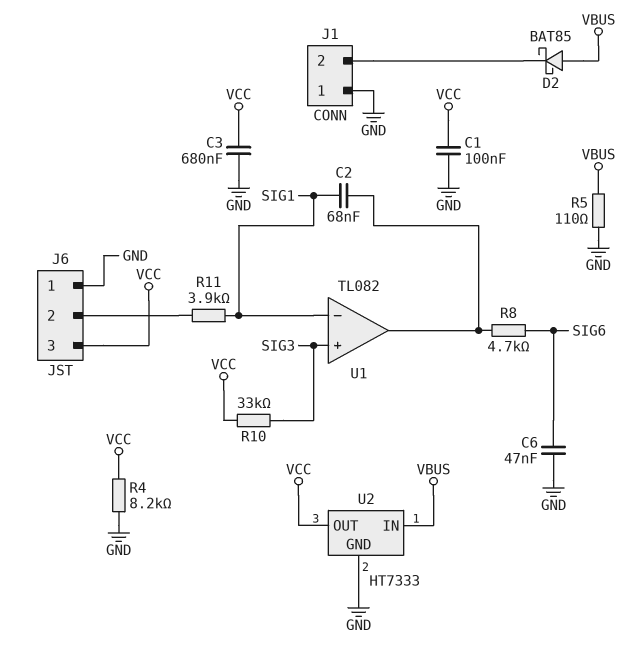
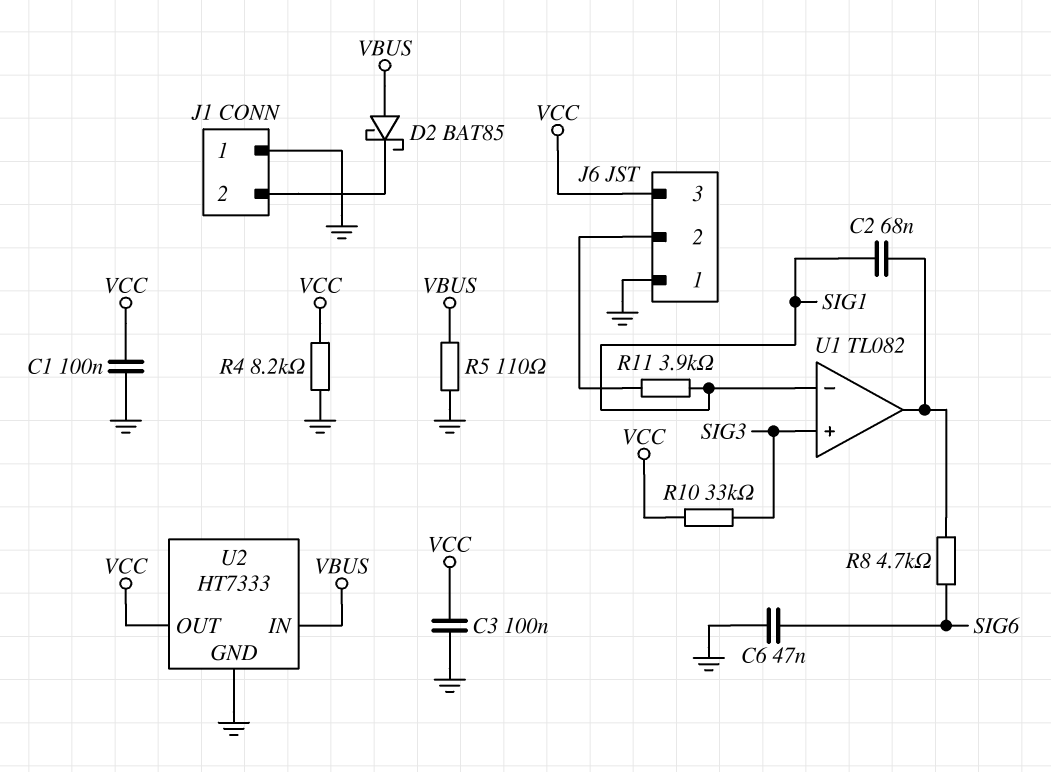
C3: 680nF (GND, VCC) -> 100nF (GND, VCC)

